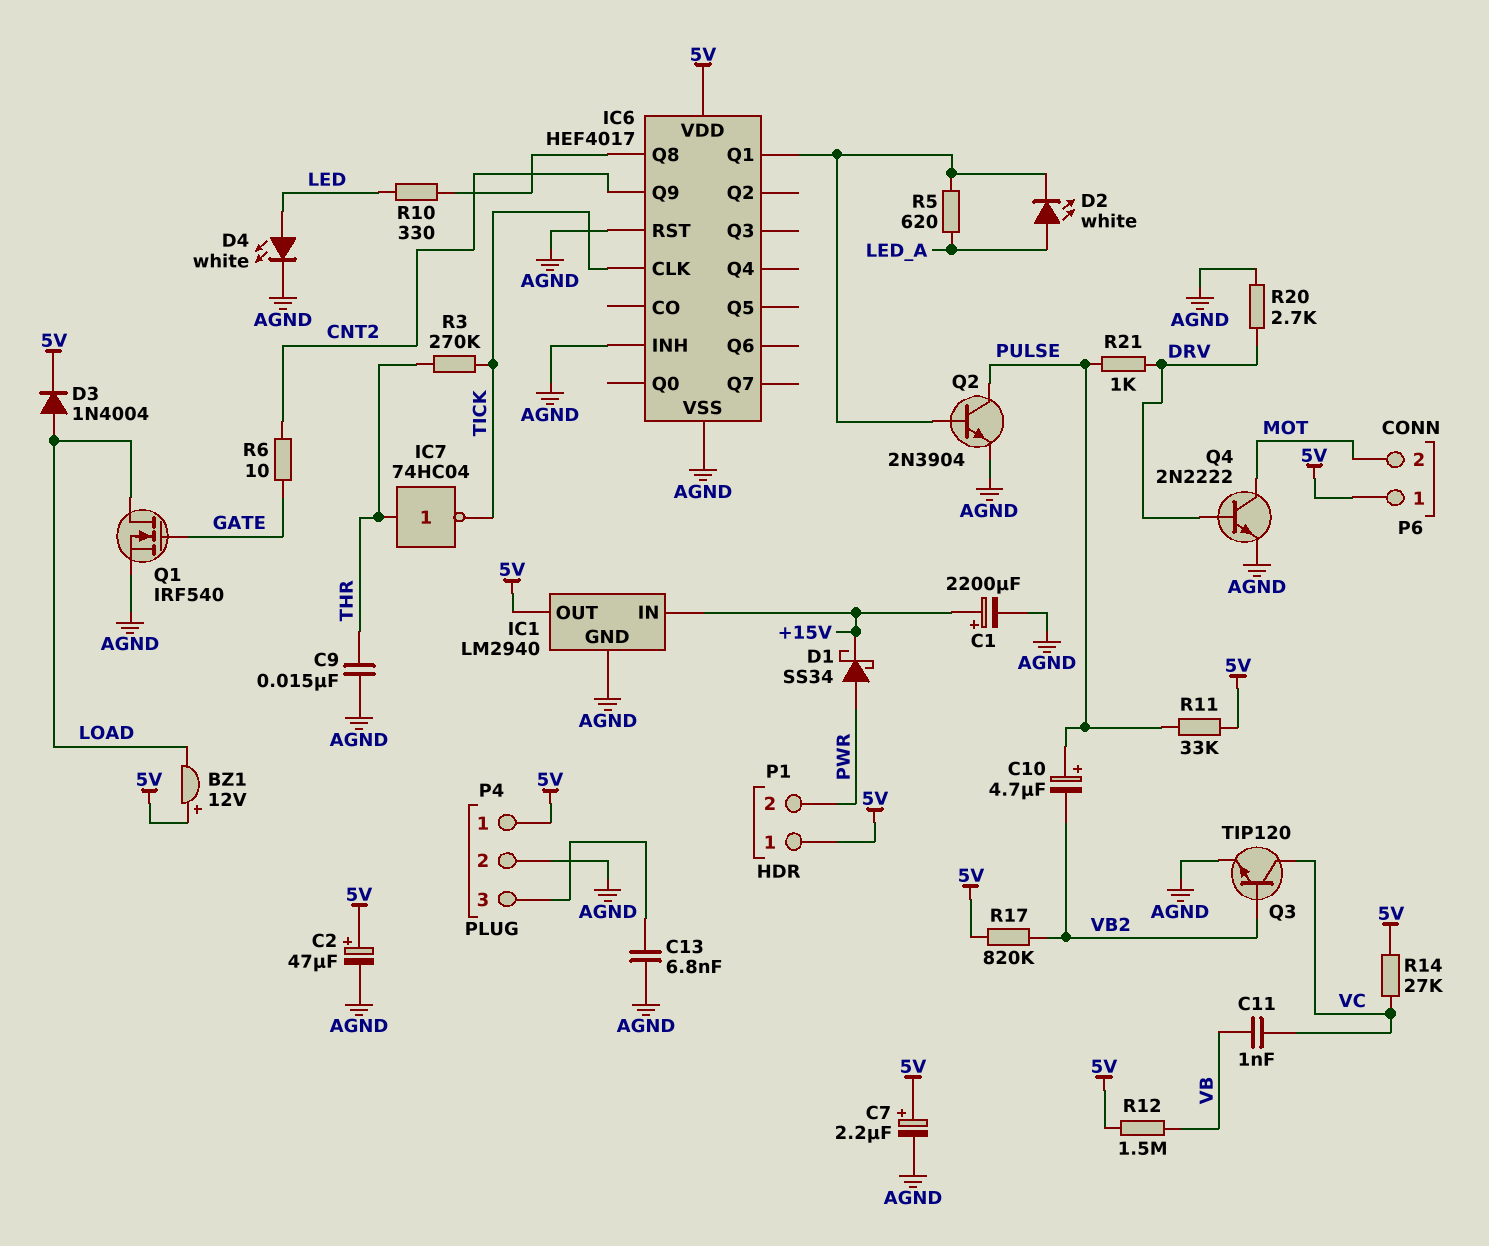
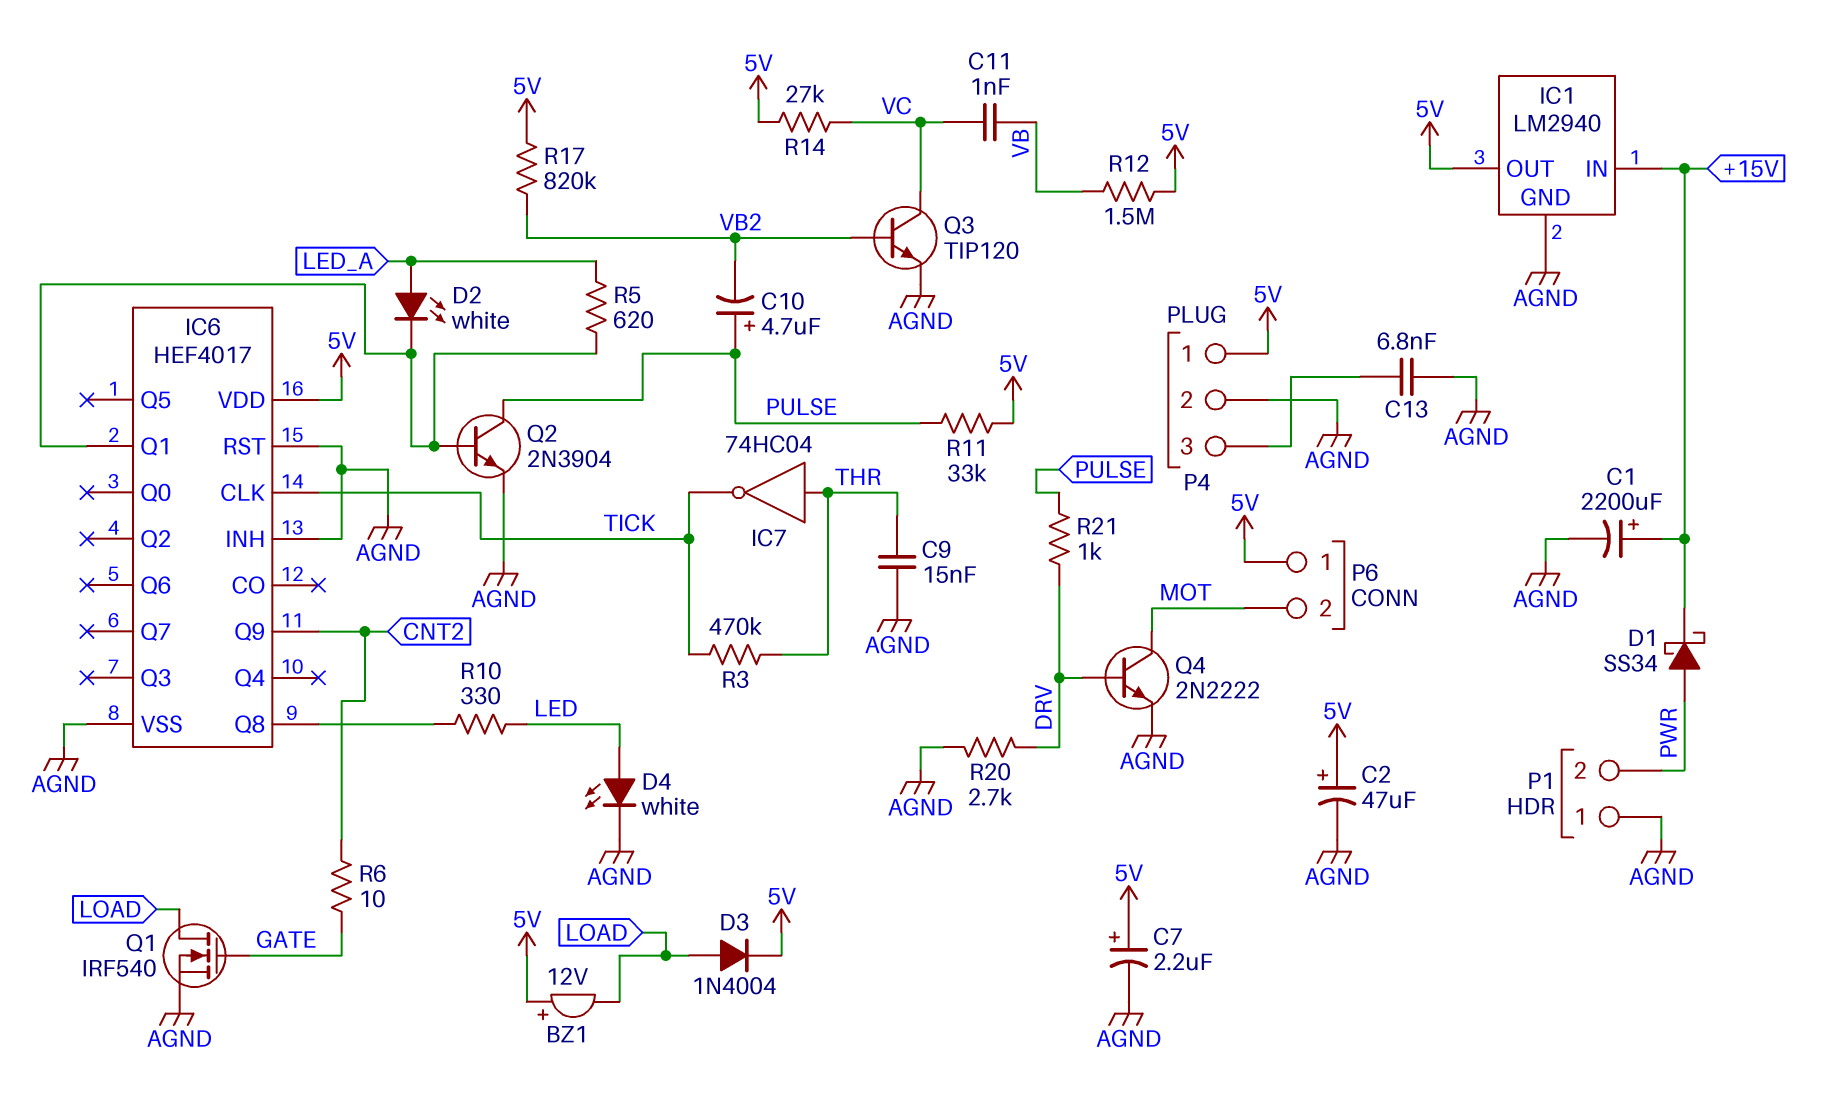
P1 pin 1: 5V -> AGND
R3: 270k (THR, TICK) -> 470k (THR, TICK)

